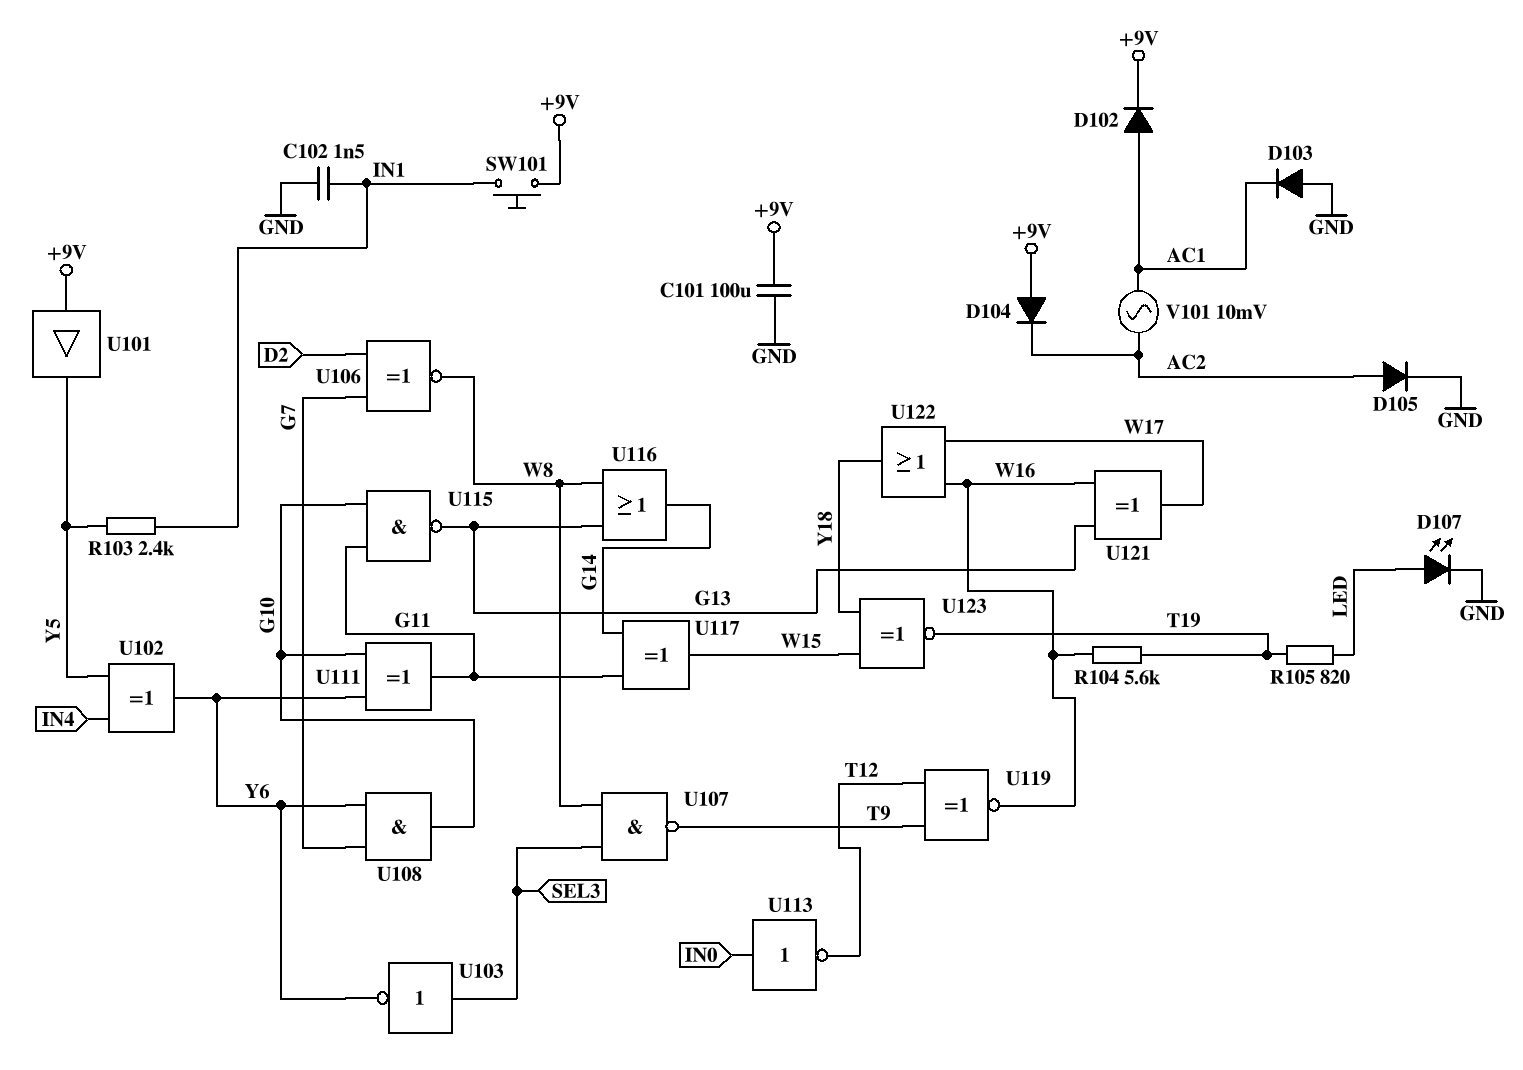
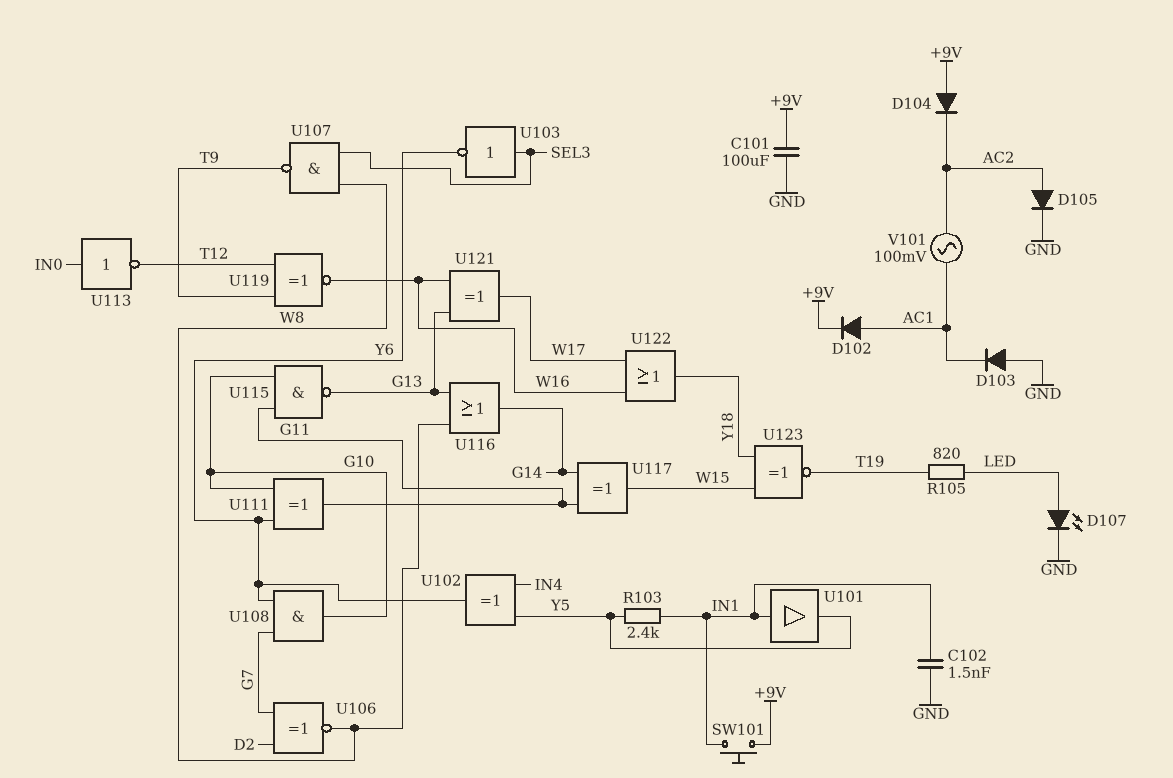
R104: 5.6k (T19, W16) -> none
U101: buffer (in +9V, out Y5) -> buffer (in IN1, out Y5)
V101: AC 10mV (AC1, AC2) -> AC 100mV (AC1, AC2)

